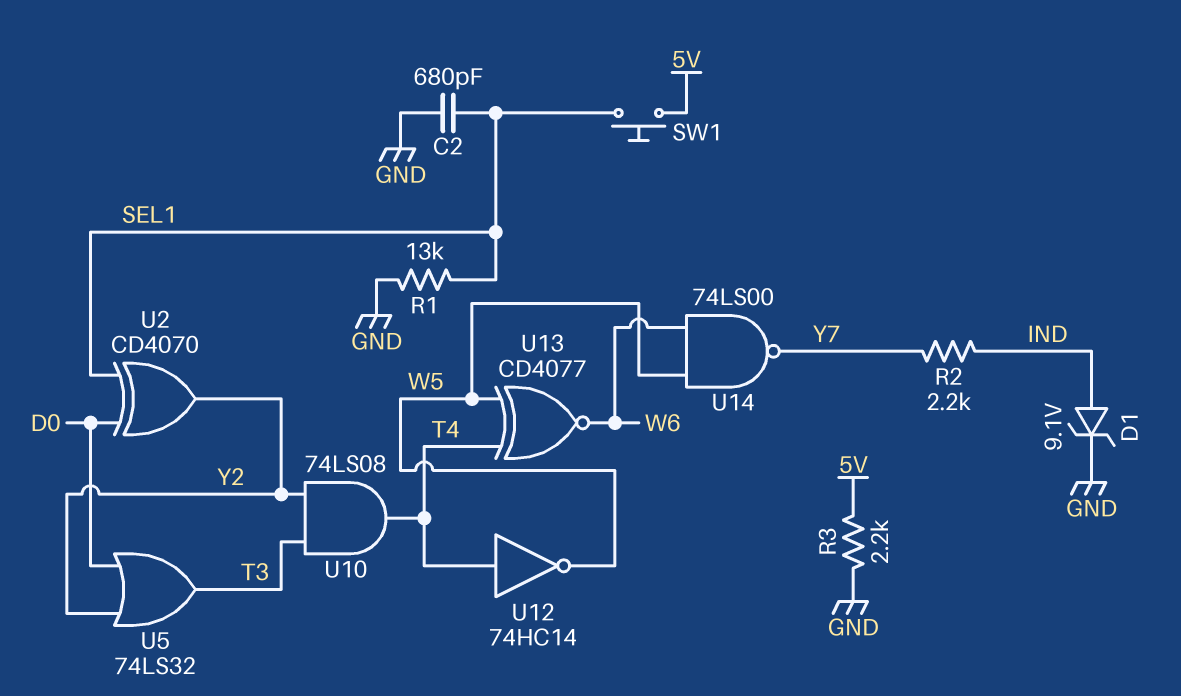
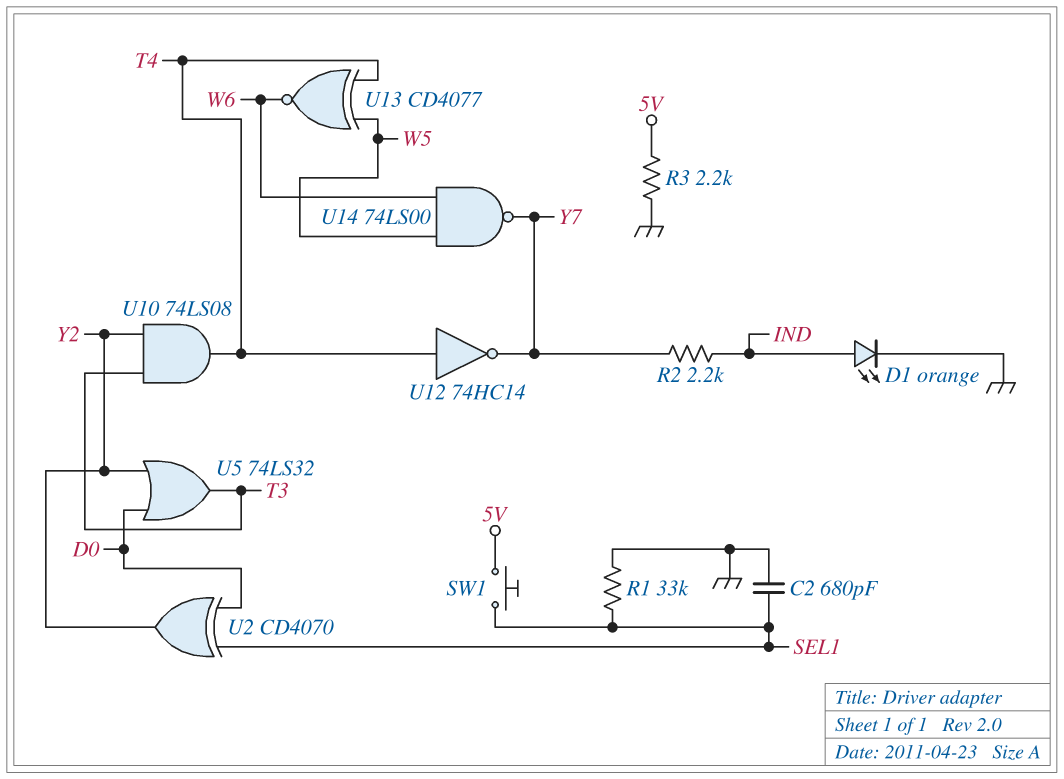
D1: zener 9.1V (A IND, K GND) -> LED orange (A IND, K GND)
R1: 13k (GND, SEL1) -> 33k (GND, SEL1)
U12: NOT 74HC14 (in T4, out W5) -> NOT 74HC14 (in T4, out Y7)

